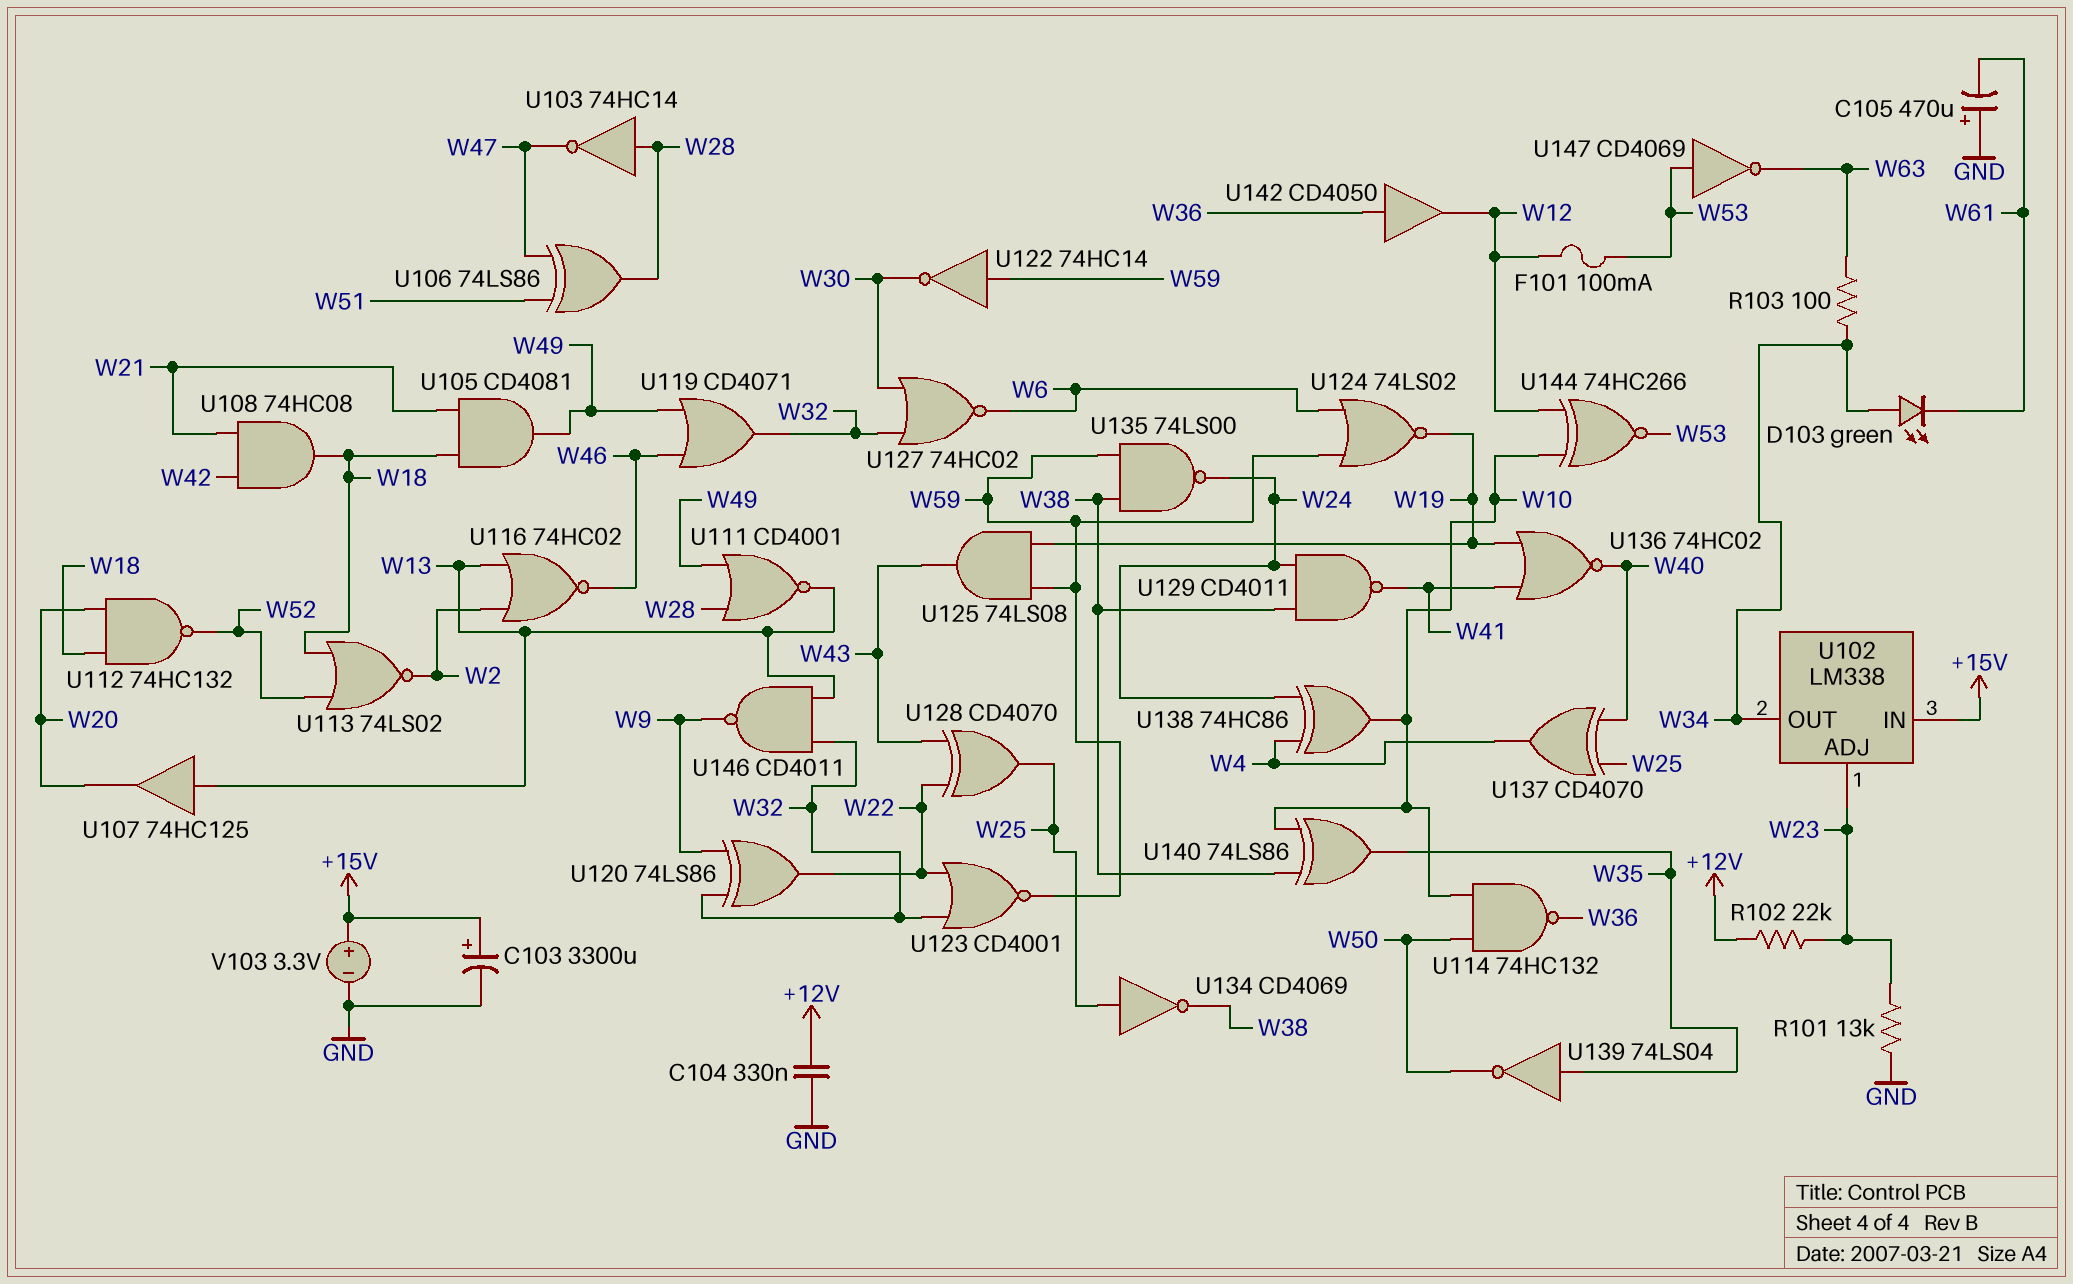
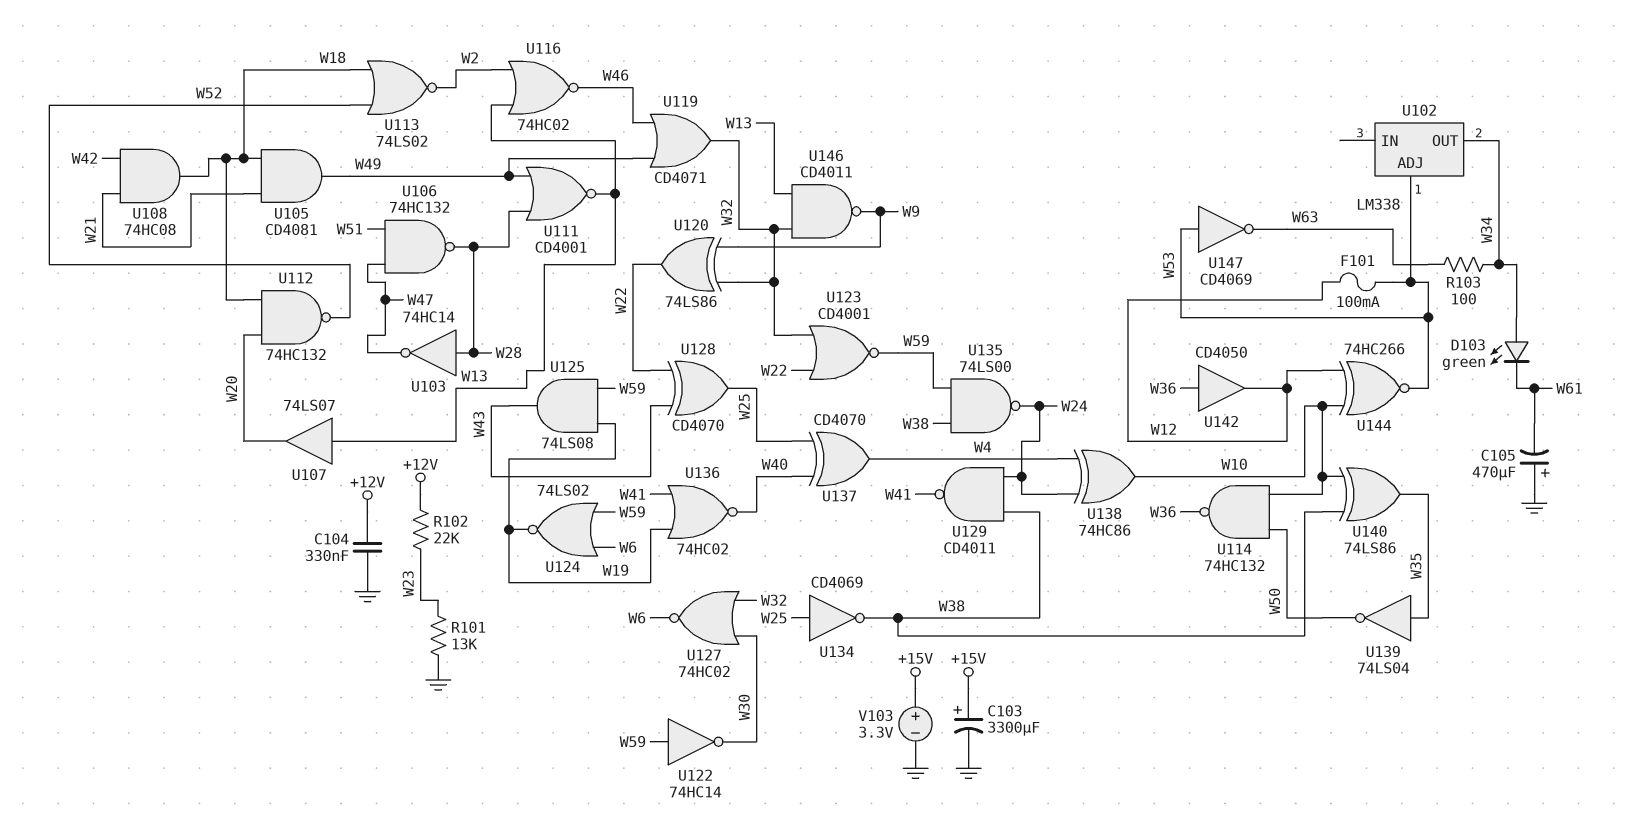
U102 pin ADJ: W23 -> W53
U102 pin IN: +15V -> none
U106: XOR 74LS86 (in W47, in W51, out W28) -> NAND 74HC132 (in W47, in W51, out W28)
U107: buffer 74HC125 (in W13, out W20) -> buffer 74LS07 (in W13, out W20)

